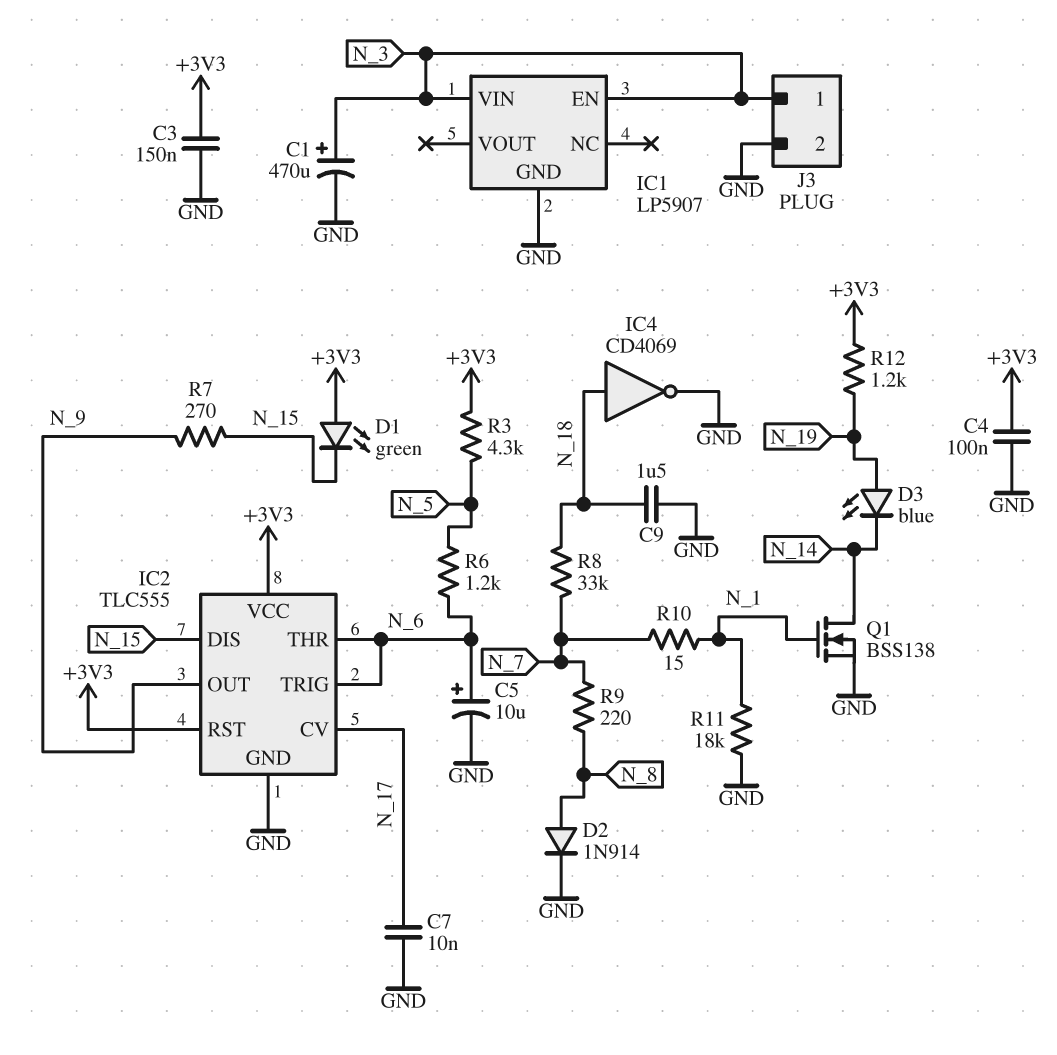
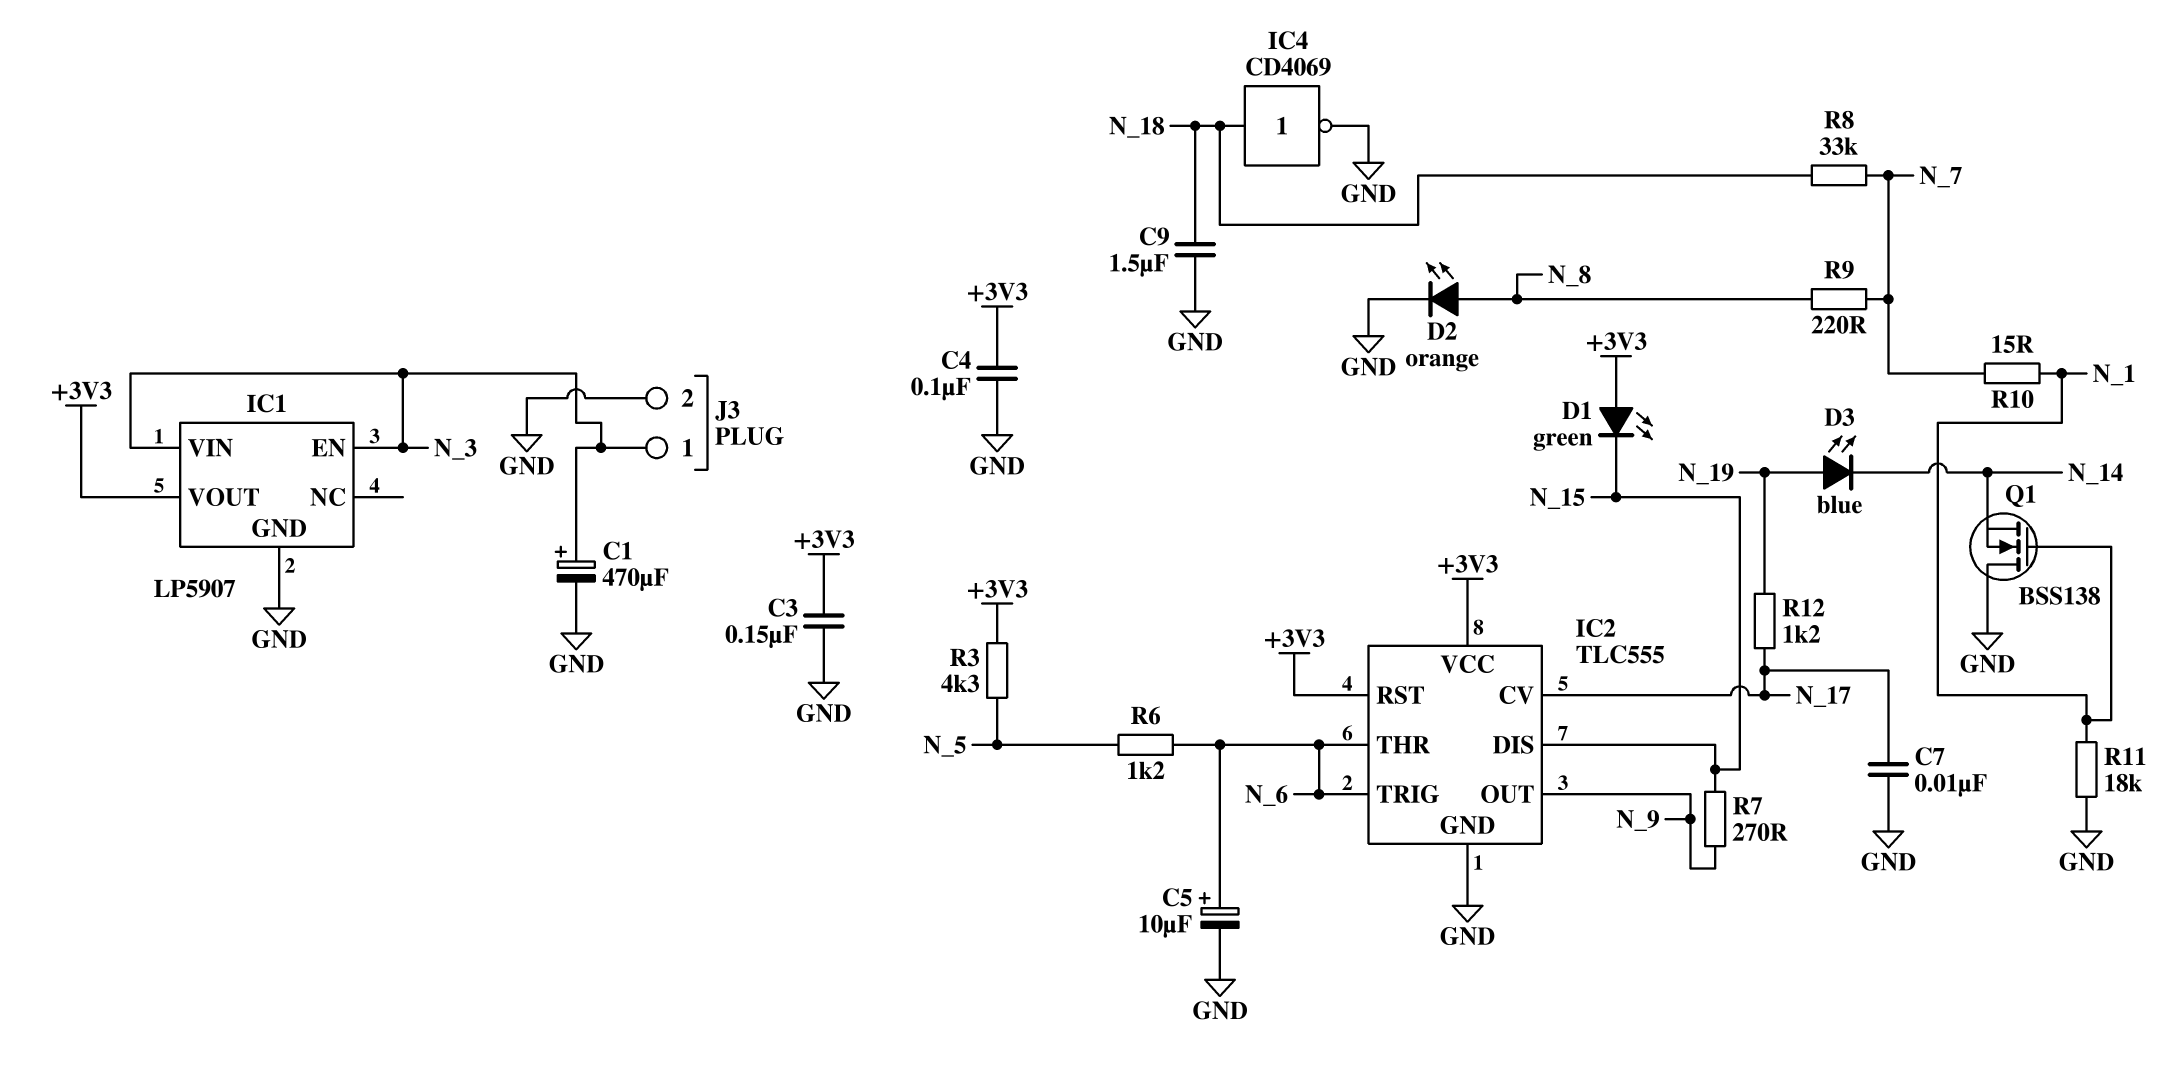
D2: diode 1N914 (A N_8, K GND) -> LED orange (A N_8, K GND)
IC1 pin VOUT: none -> +3V3
Q1: NMOS BSS138 (G N_1, D N_14, S GND) -> NMOS BSS138 (G N_1, D GND, S N_14)
R12: 1.2k (+3V3, N_19) -> 1.2k (N_17, N_19)

